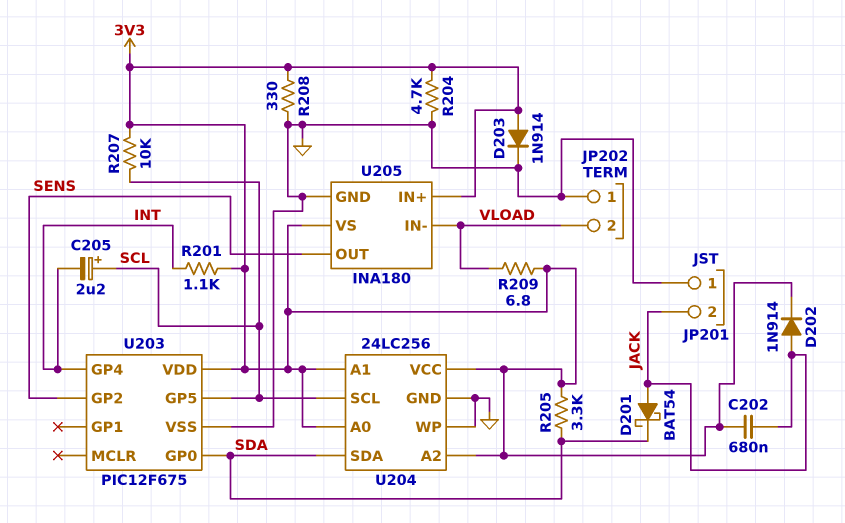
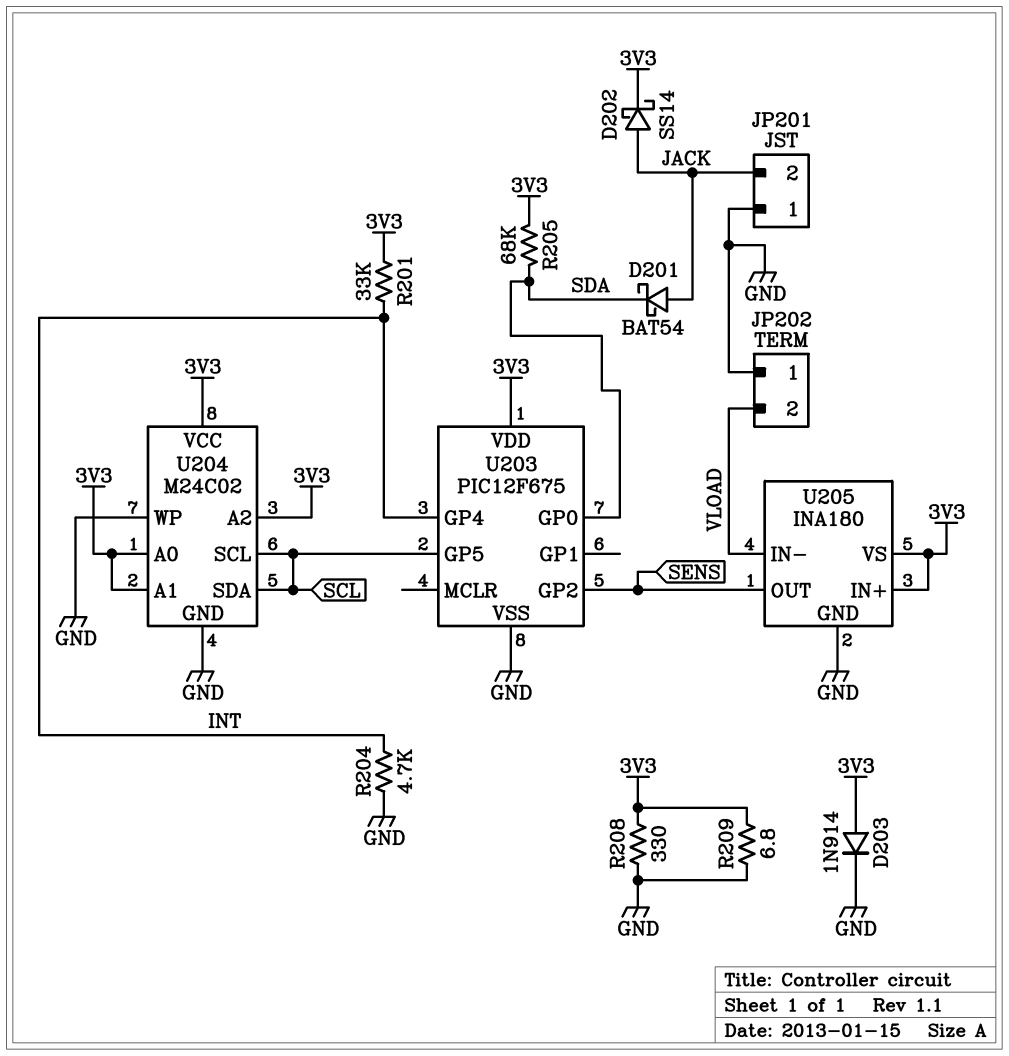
C202: 680nF (3V3, JACK) -> none
C205: 2.2uF (plus SCL, minus INT) -> none
D202: diode 1N914 (A JACK, K 3V3) -> schottky SS14 (A JACK, K 3V3)
R201: 1.1k (3V3, INT) -> 33k (3V3, INT)
R204: 4.7k (3V3, GND) -> 4.7k (GND, INT)
R205: 3.3k (3V3, SDA) -> 68k (3V3, SDA)
R207: 10k (3V3, SCL) -> none
R209: 6.8 (3V3, VLOAD) -> 6.8 (3V3, GND)
U204: 24LC256 -> M24C02
U204 pin SDA: SDA -> SCL

